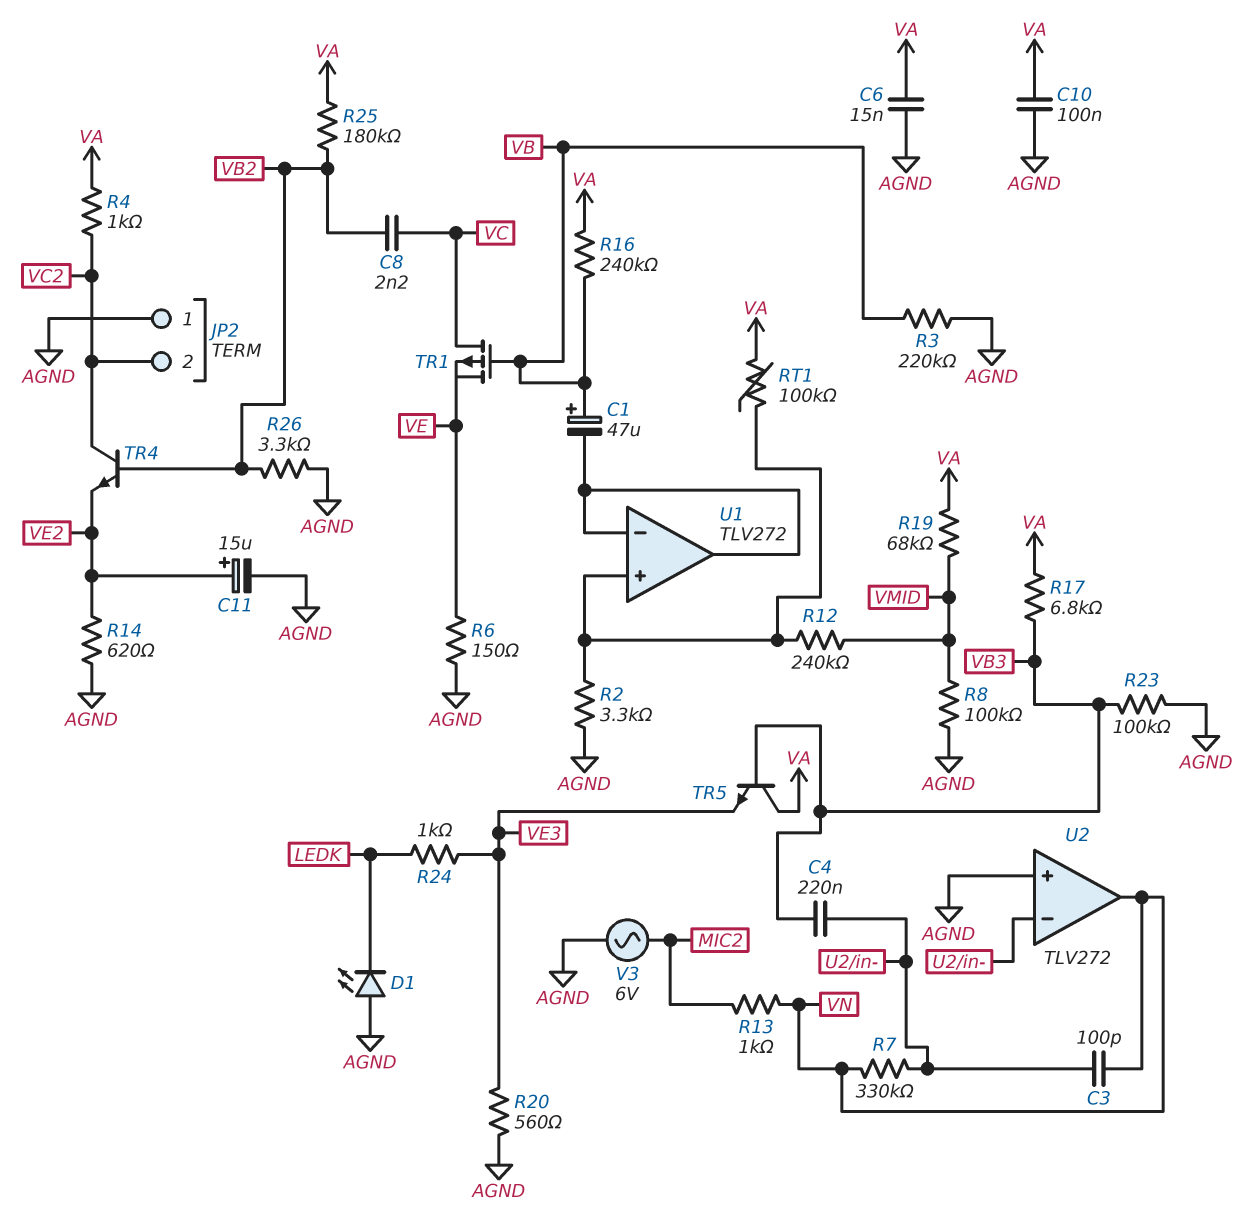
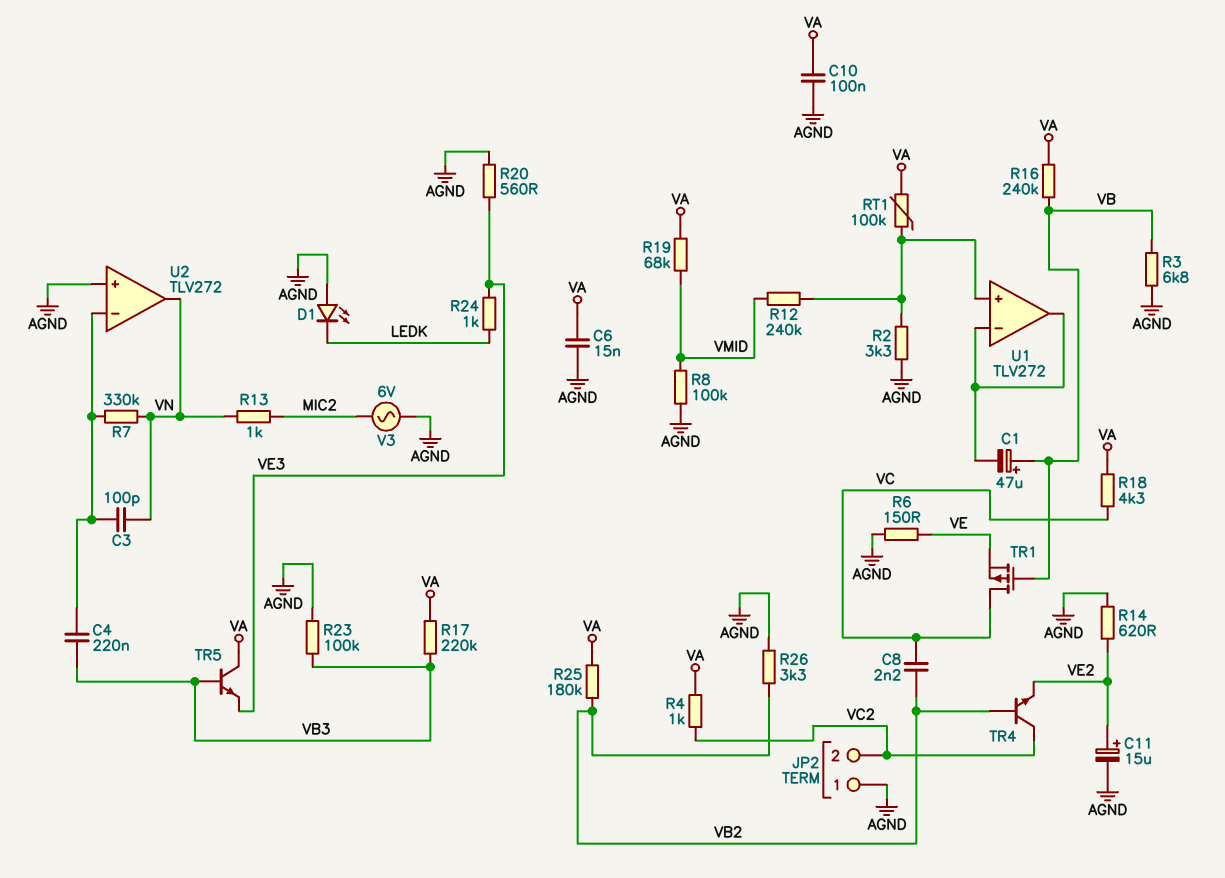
R3: 220k (AGND, VB) -> 6.8k (AGND, VB)
R17: 6.8k (VA, VB3) -> 220k (VA, VB3)
R18: none -> 4.3k (VA, VC)

